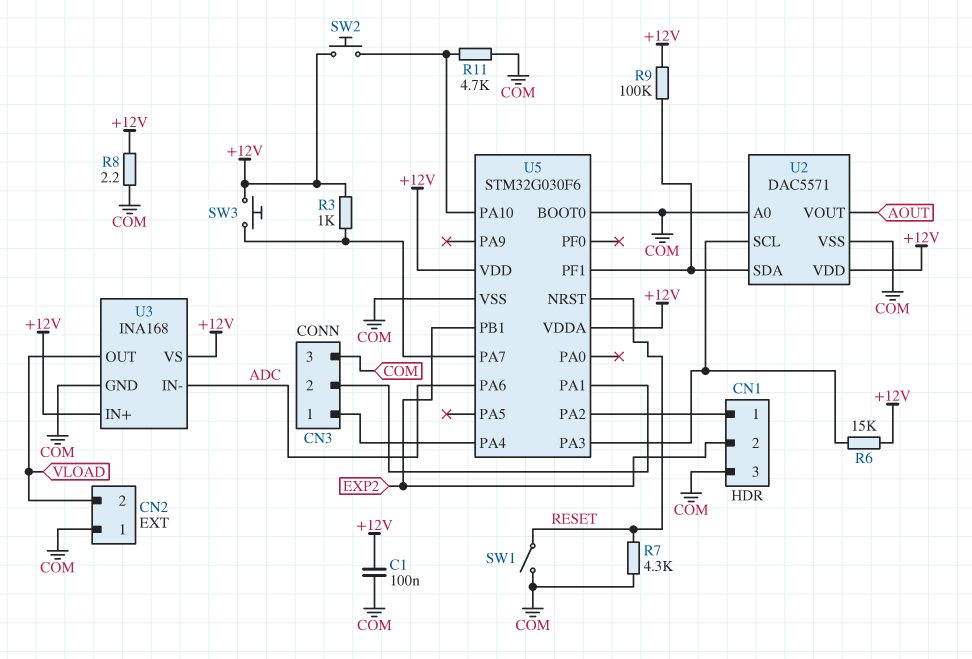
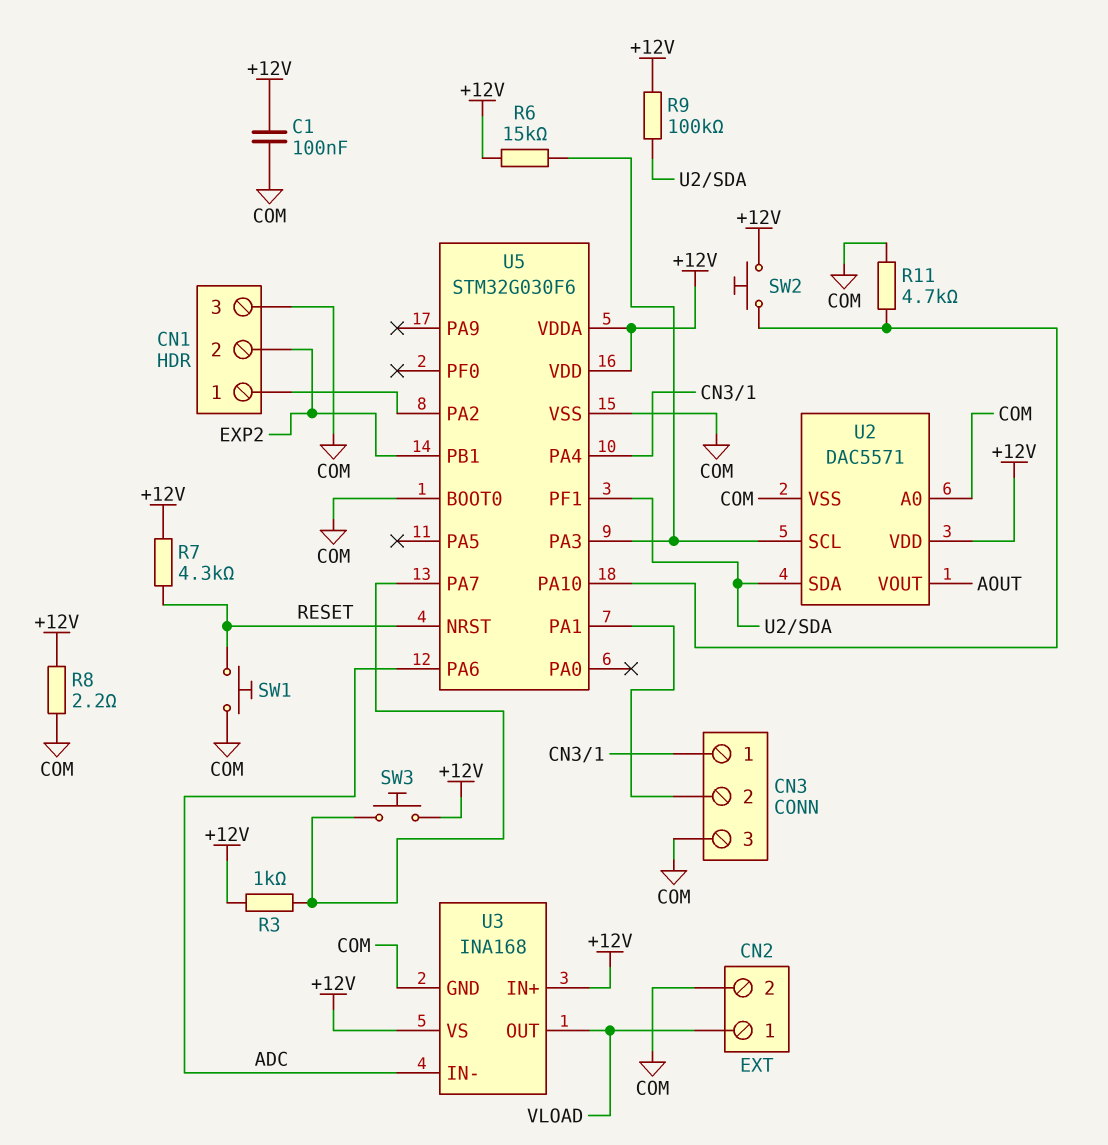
CN2 pin 1: COM -> VLOAD
CN2 pin 2: VLOAD -> COM
R7: 4.3k (COM, RESET) -> 4.3k (+12V, RESET)
SW1: switch (COM, RESET) -> button (COM, RESET)

